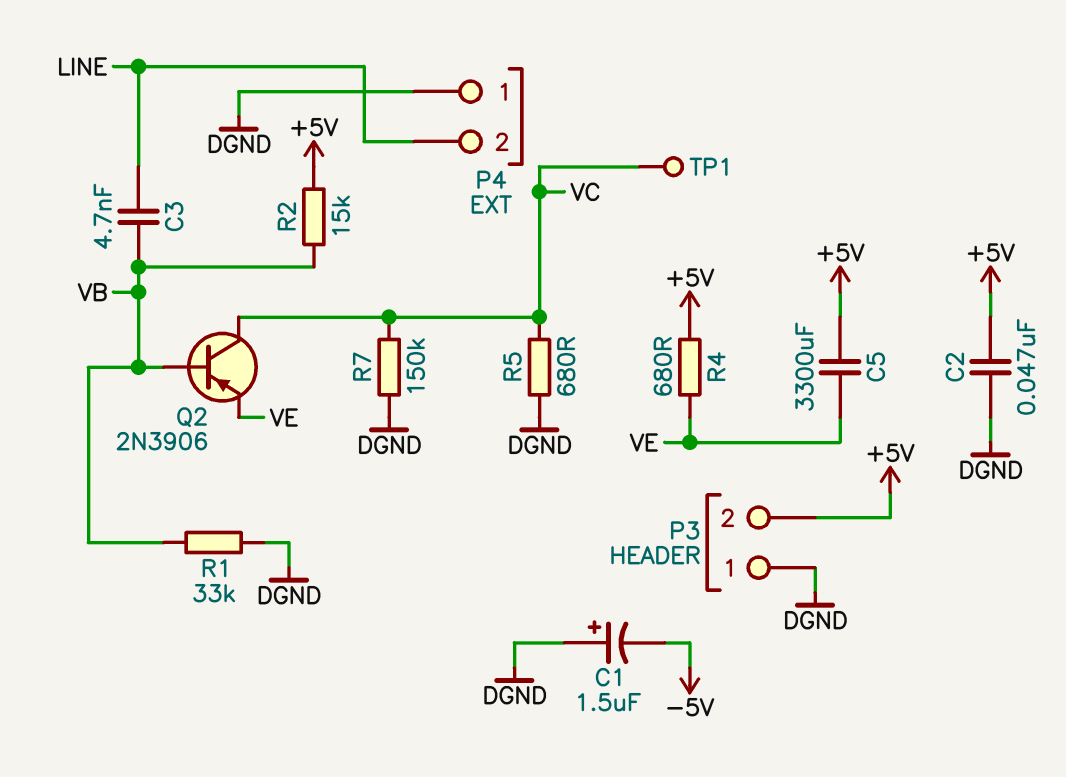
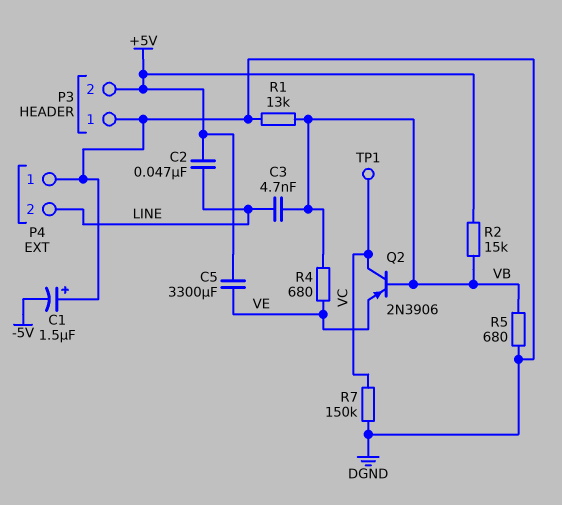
C2: 47nF (+5V, DGND) -> 47nF (+5V, LINE)
R1: 33k (DGND, VB) -> 13k (DGND, VB)
R4: 680 (+5V, VE) -> 680 (VB, VE)
R5: 680 (DGND, VC) -> 680 (DGND, VB)

